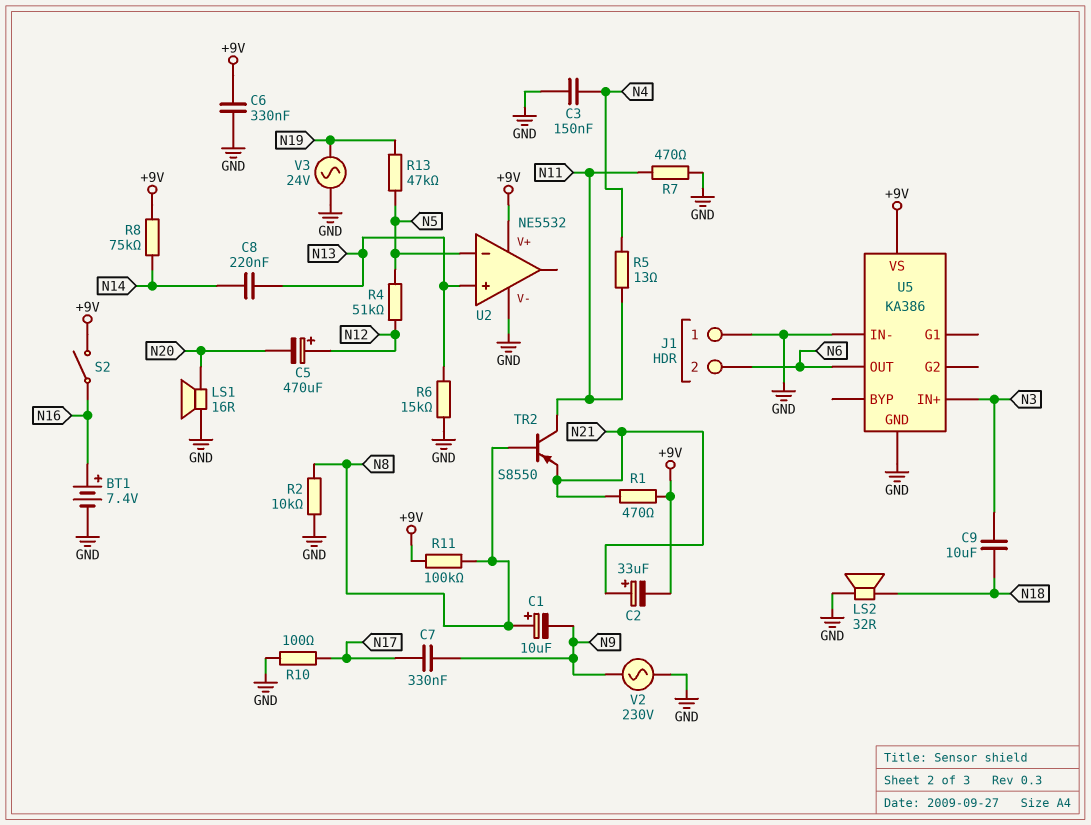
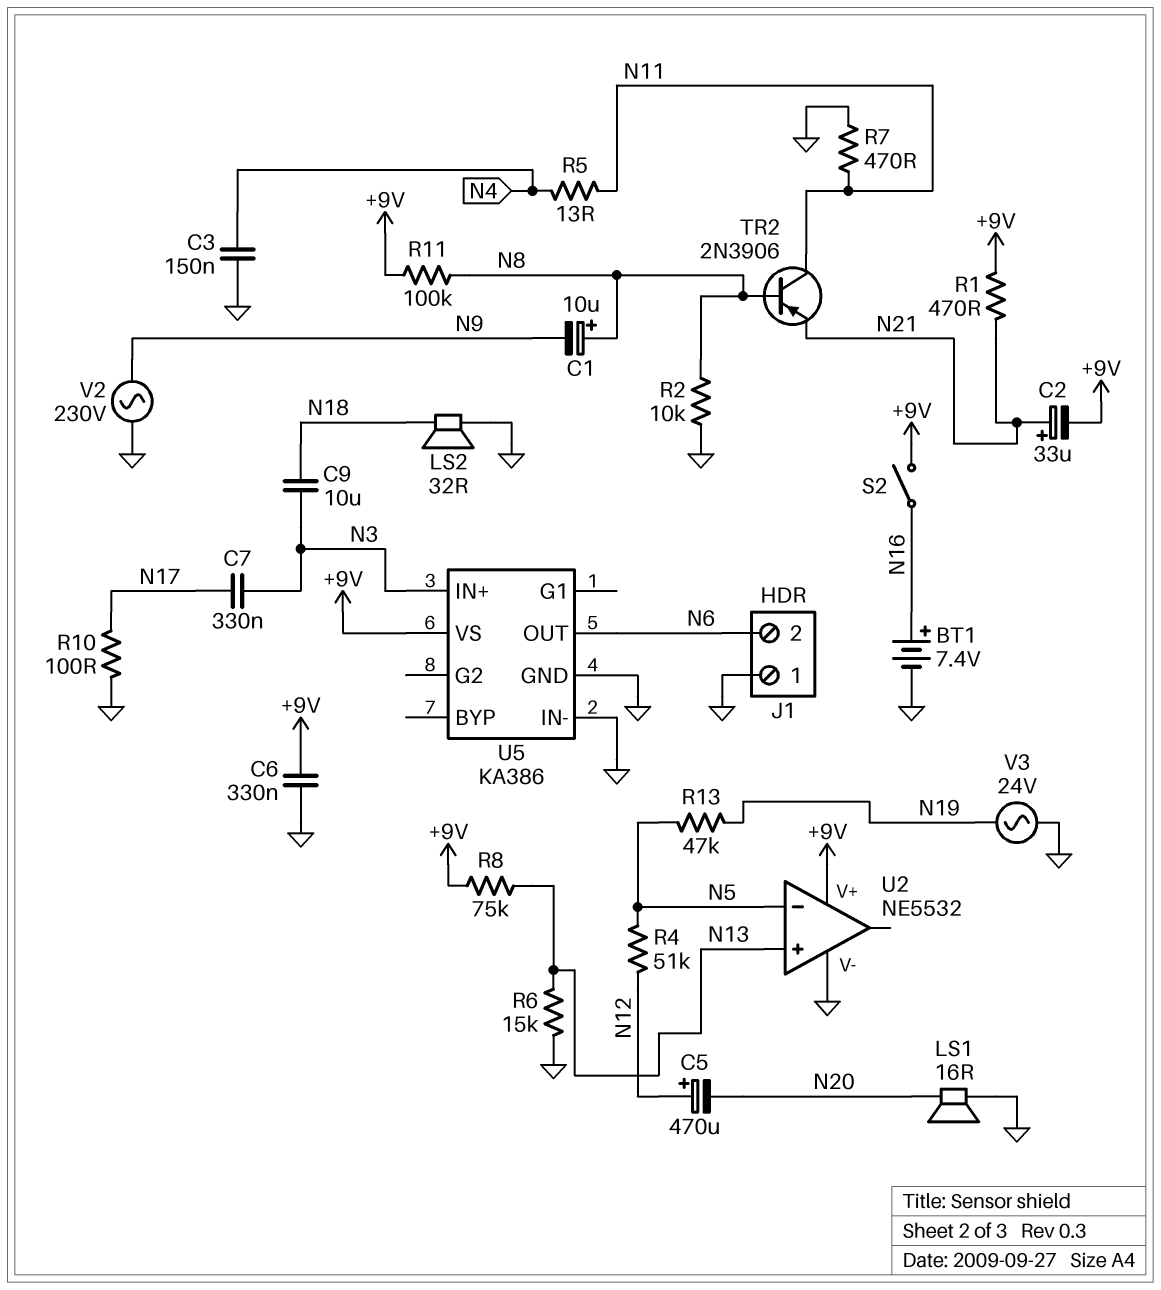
C7: 330nF (N9, N17) -> 330nF (N3, N17)
C8: 220nF (N13, N14) -> none
R8: 75k (+9V, N14) -> 75k (+9V, N13)
TR2: PNP S8550 (B N8, C N11, E N21) -> PNP 2N3906 (B N8, C N11, E N21)

